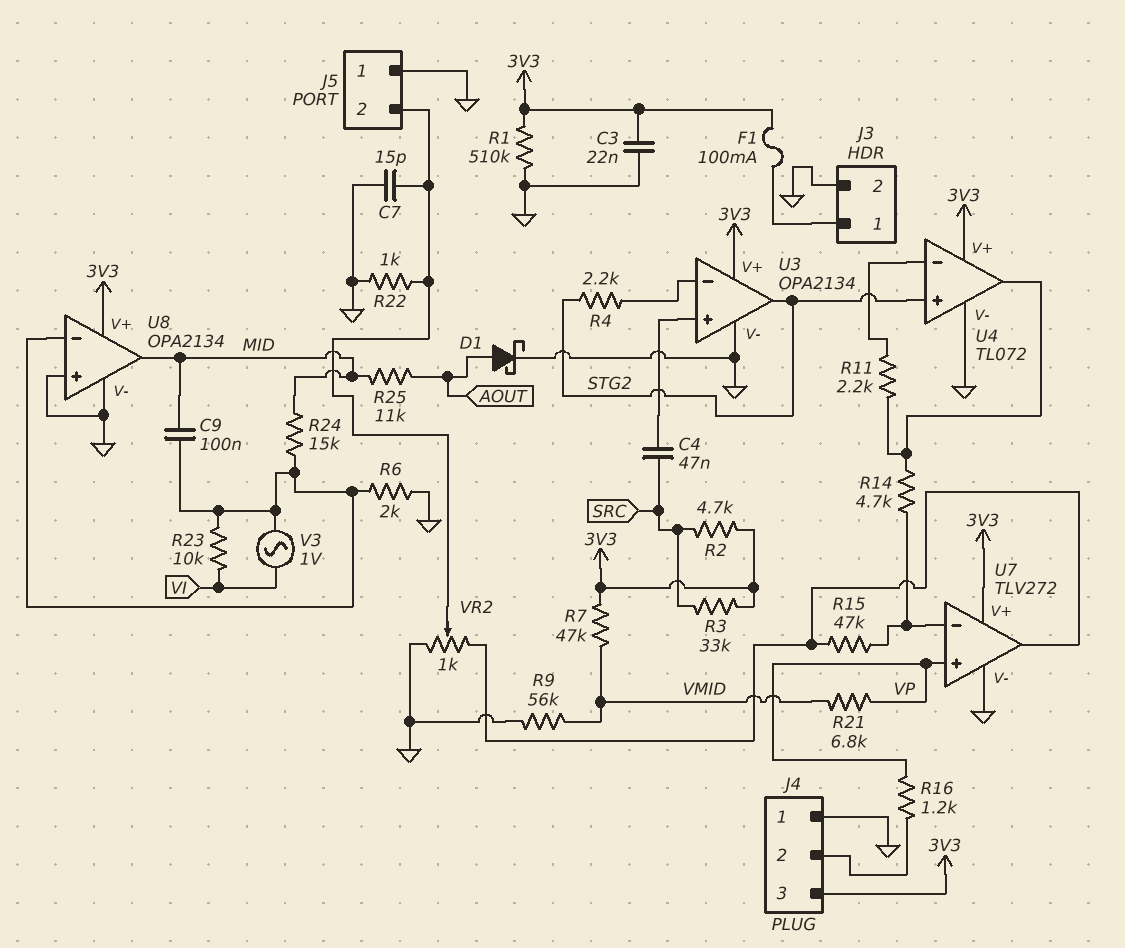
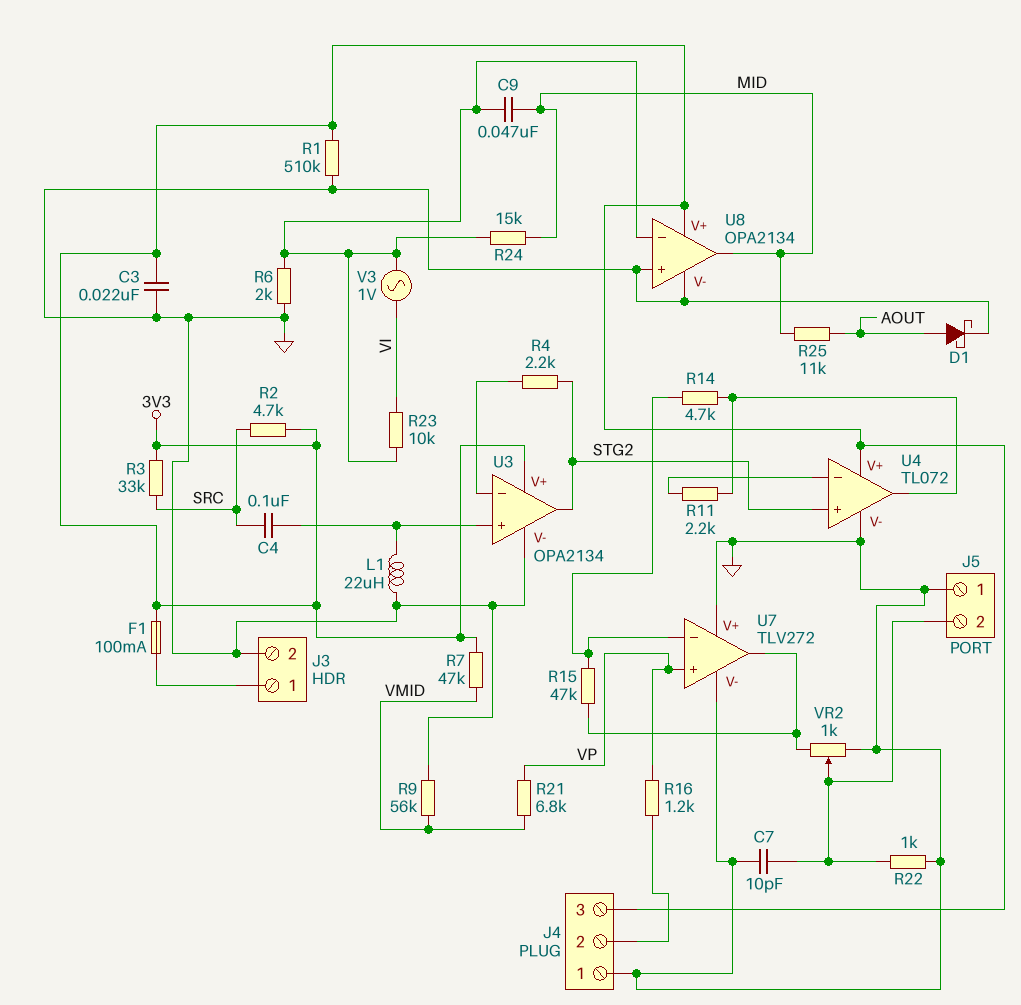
C4: 47nF (SRC, U3/in+) -> 100nF (SRC, U3/in+)
C7: 15pF (GND, J5/2) -> 10pF (GND, J5/2)
C9: 100nF (MID, U8/in-) -> 47nF (MID, U8/in-)
L1: none -> 22uH (GND, U3/in+)
U7 pin V+: 3V3 -> GND

